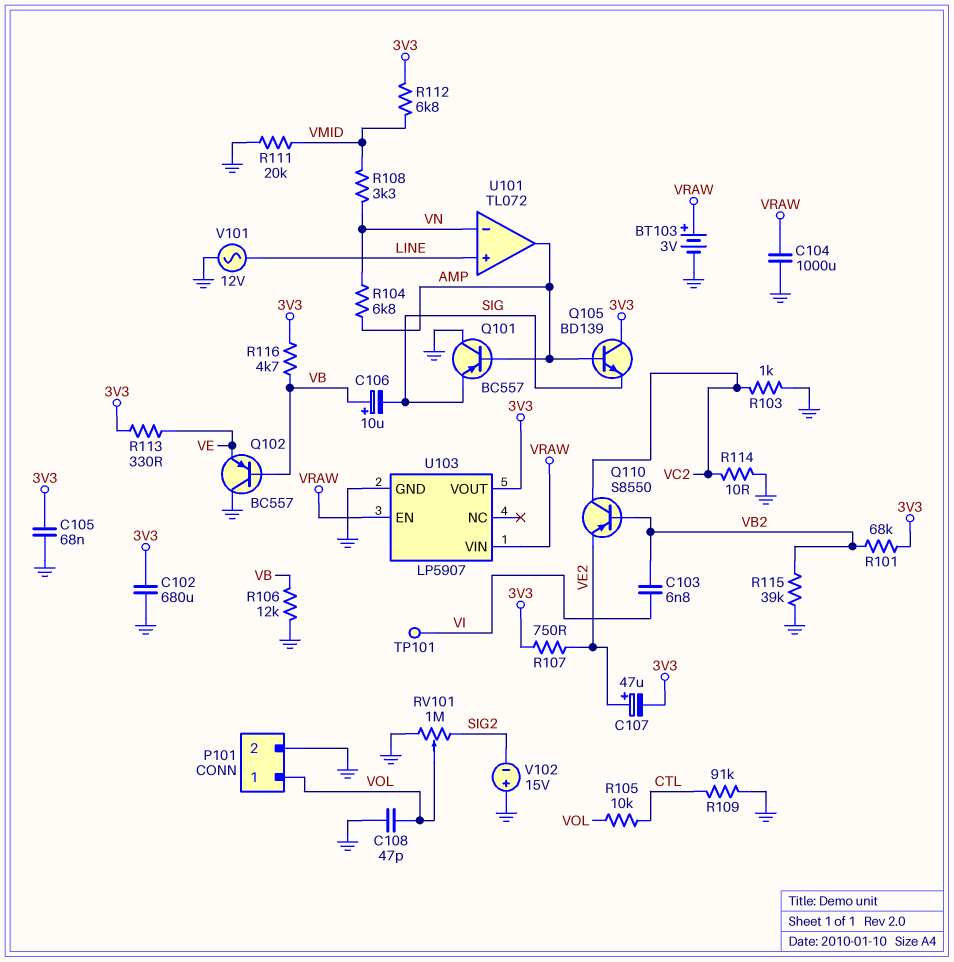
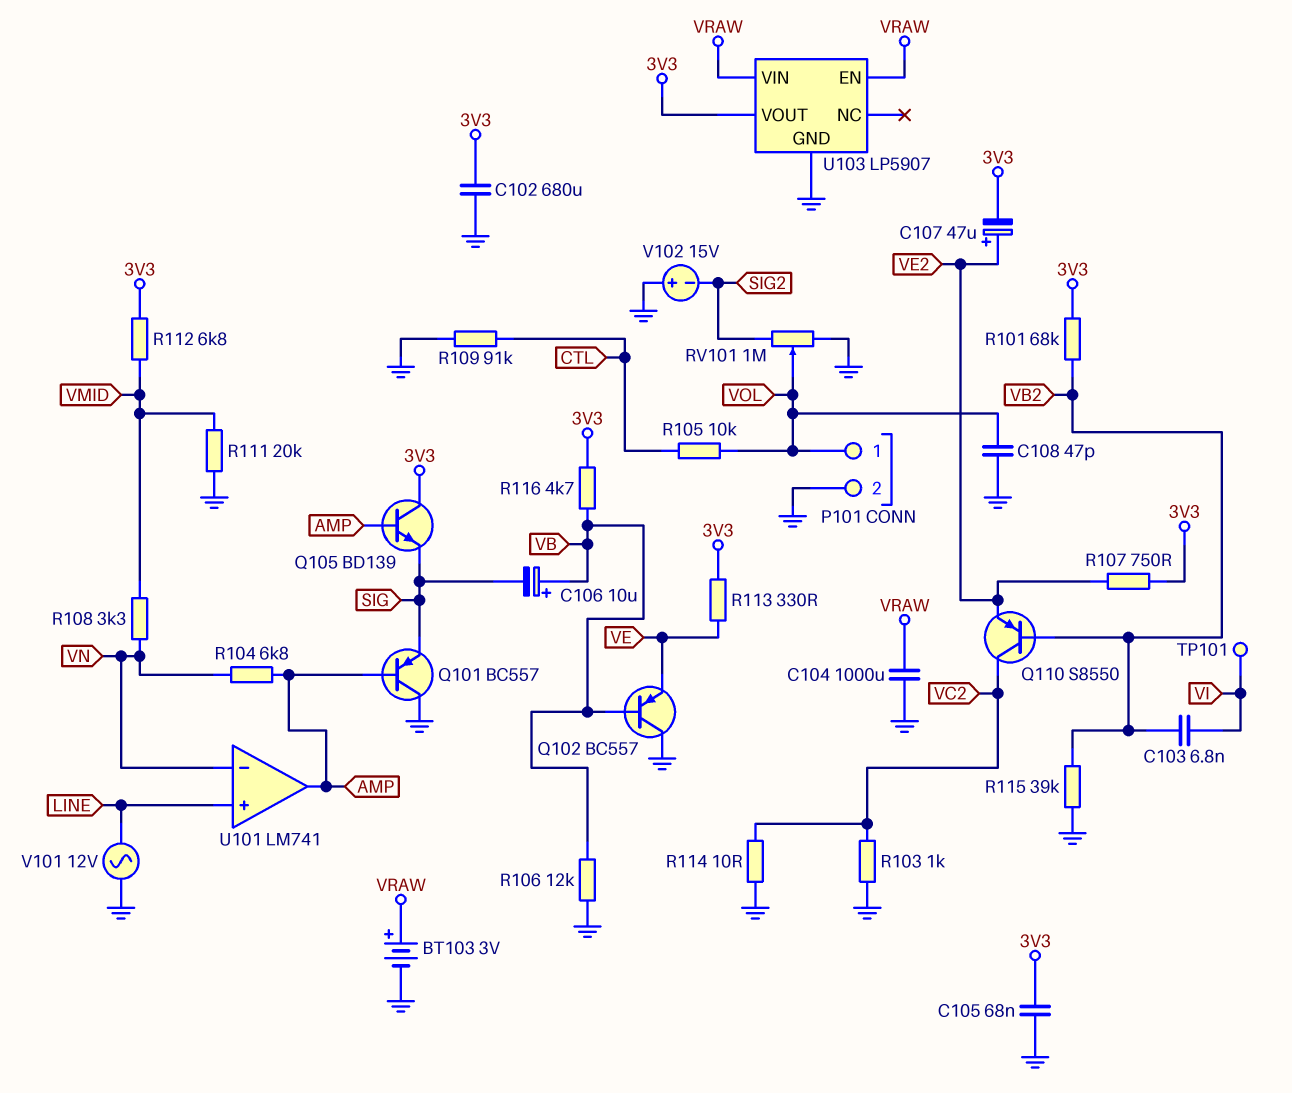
U101: TL072 -> LM741

